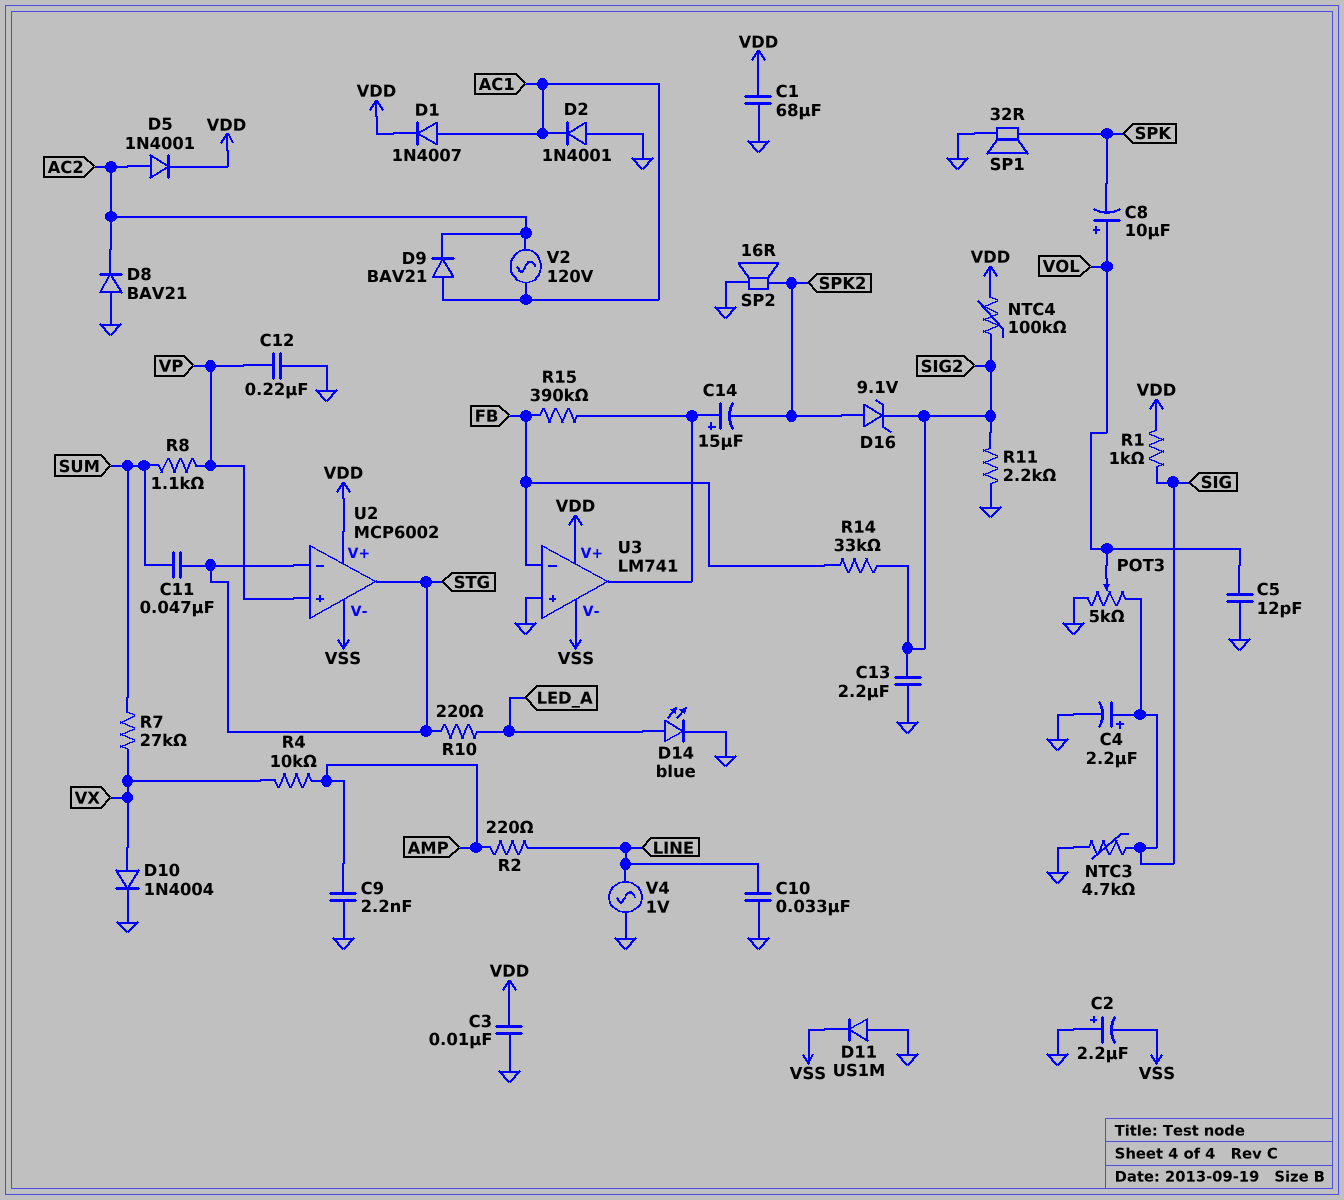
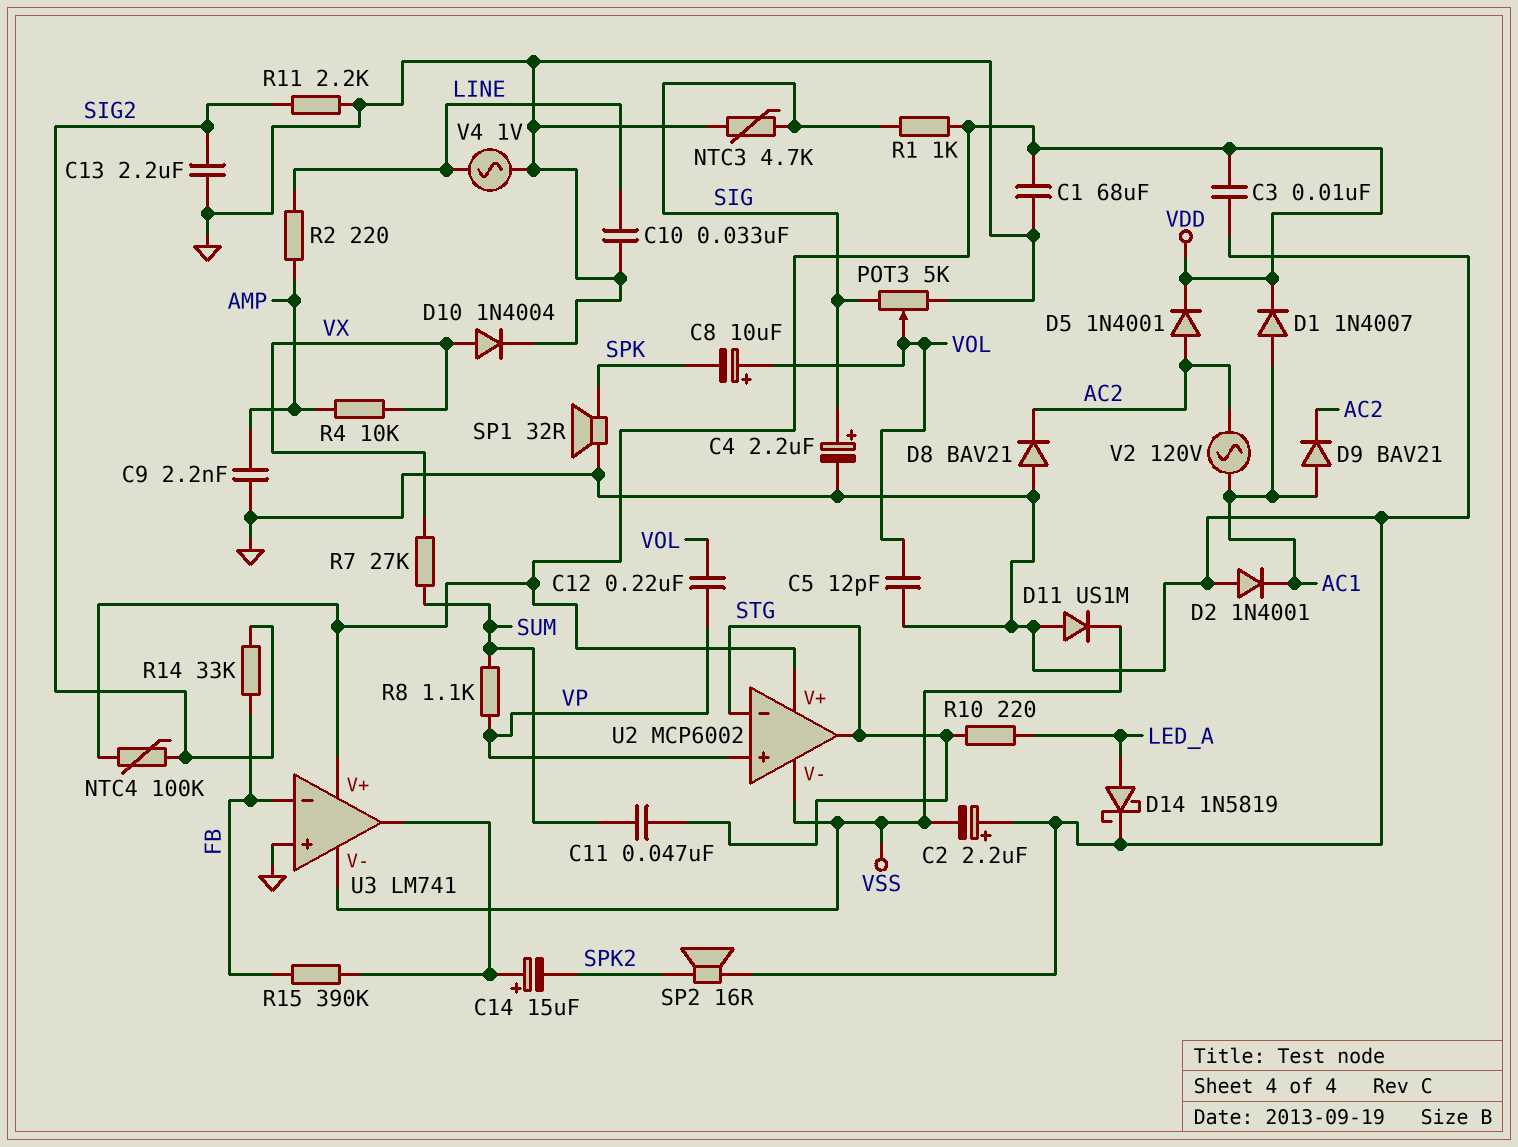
C12: 220nF (GND, VP) -> 220nF (VOL, VP)
D14: LED blue (A LED_A, K GND) -> schottky 1N5819 (A LED_A, K GND)
D16: zener 9.1V (A SPK2, K SIG2) -> none

